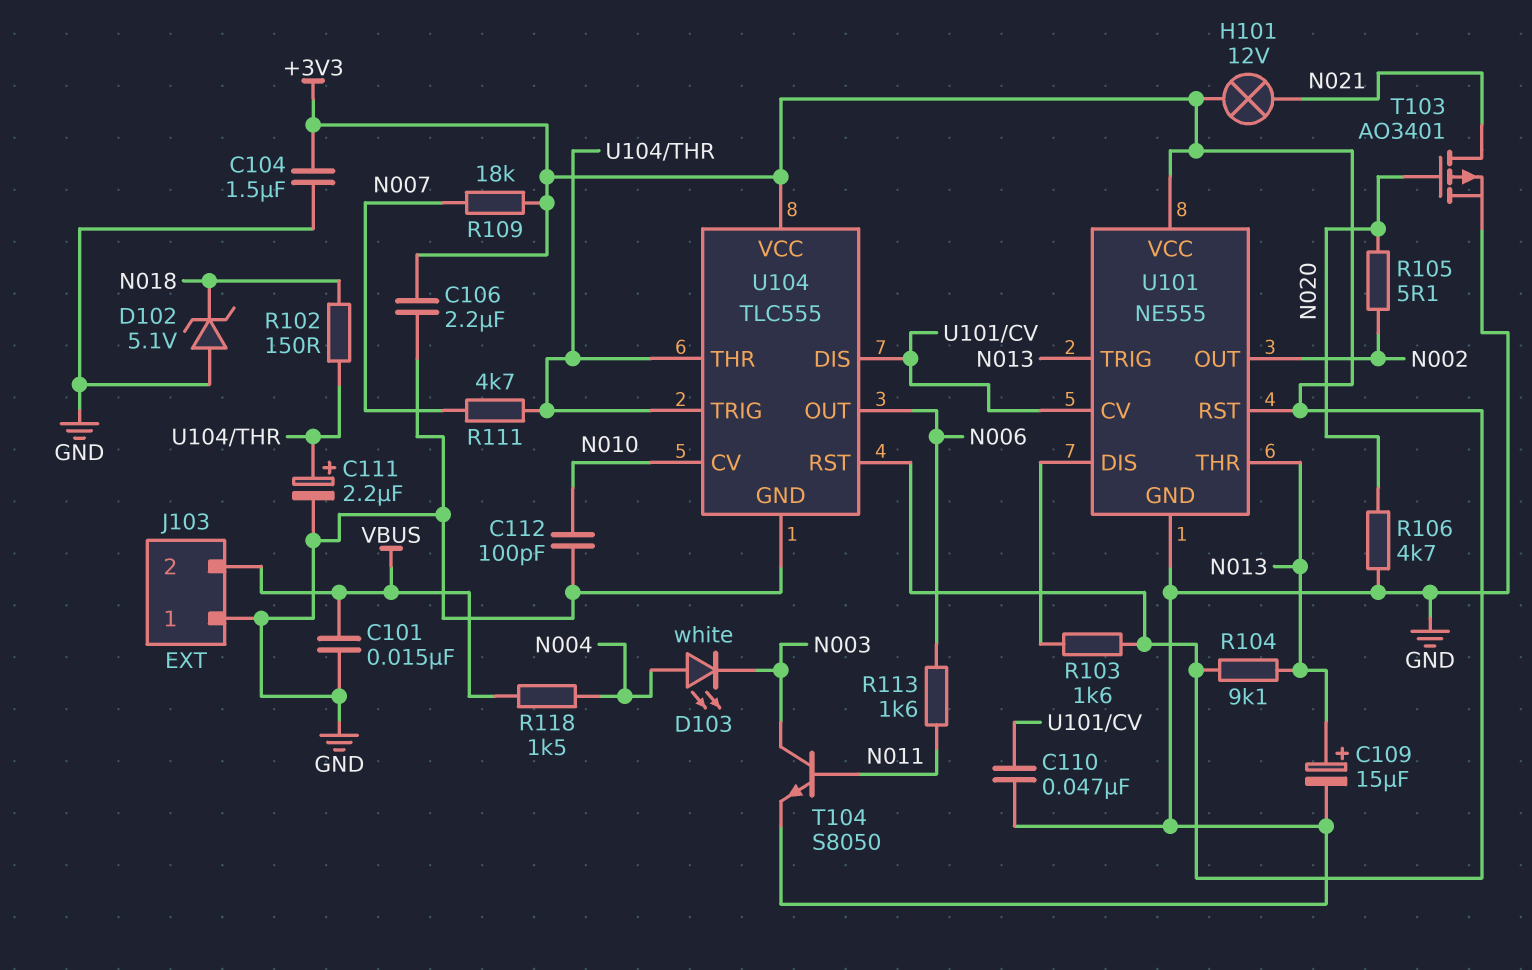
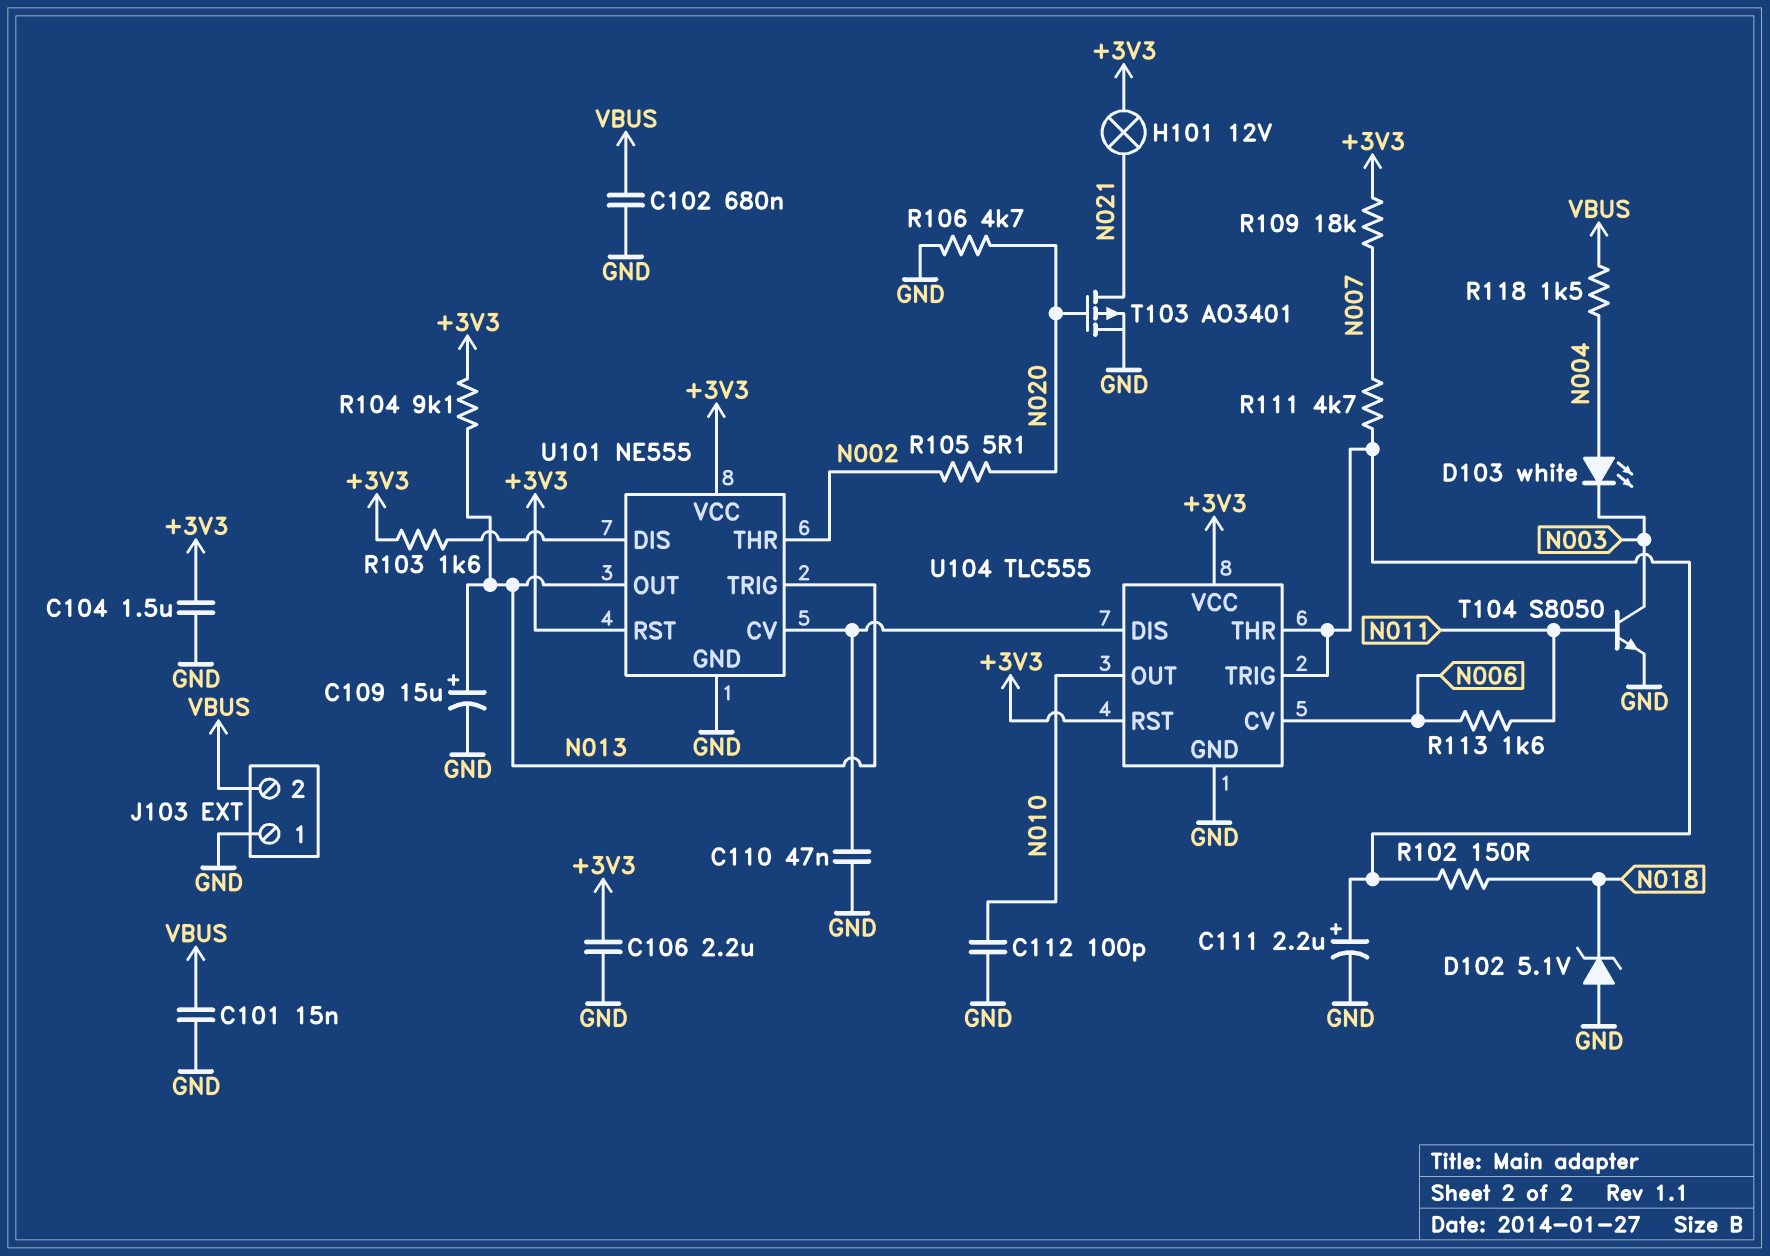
C102: none -> 680nF (GND, VBUS)
U101 pin OUT: N002 -> N013
U101 pin THR: N013 -> N002
U104 pin CV: N010 -> N006
U104 pin OUT: N006 -> N010

